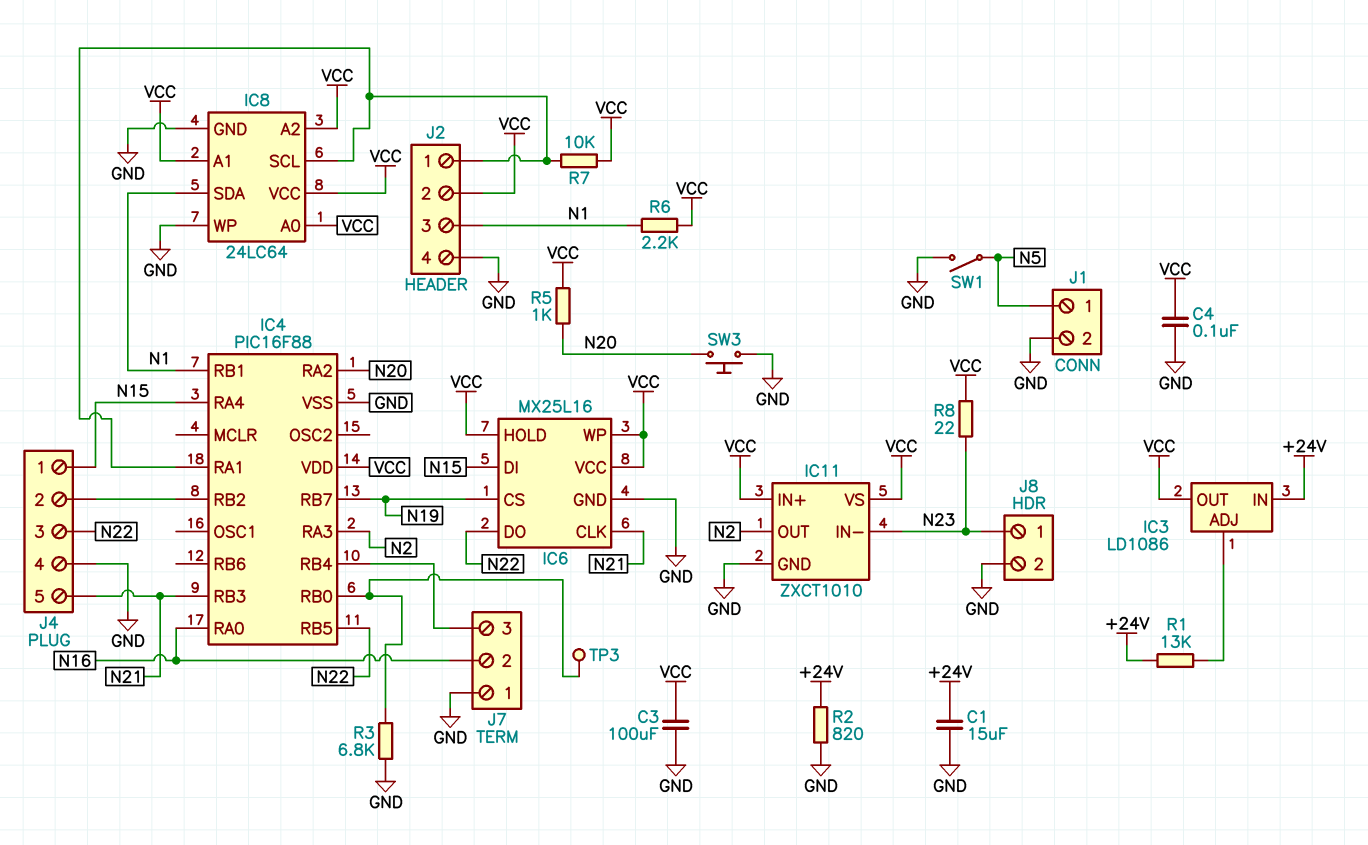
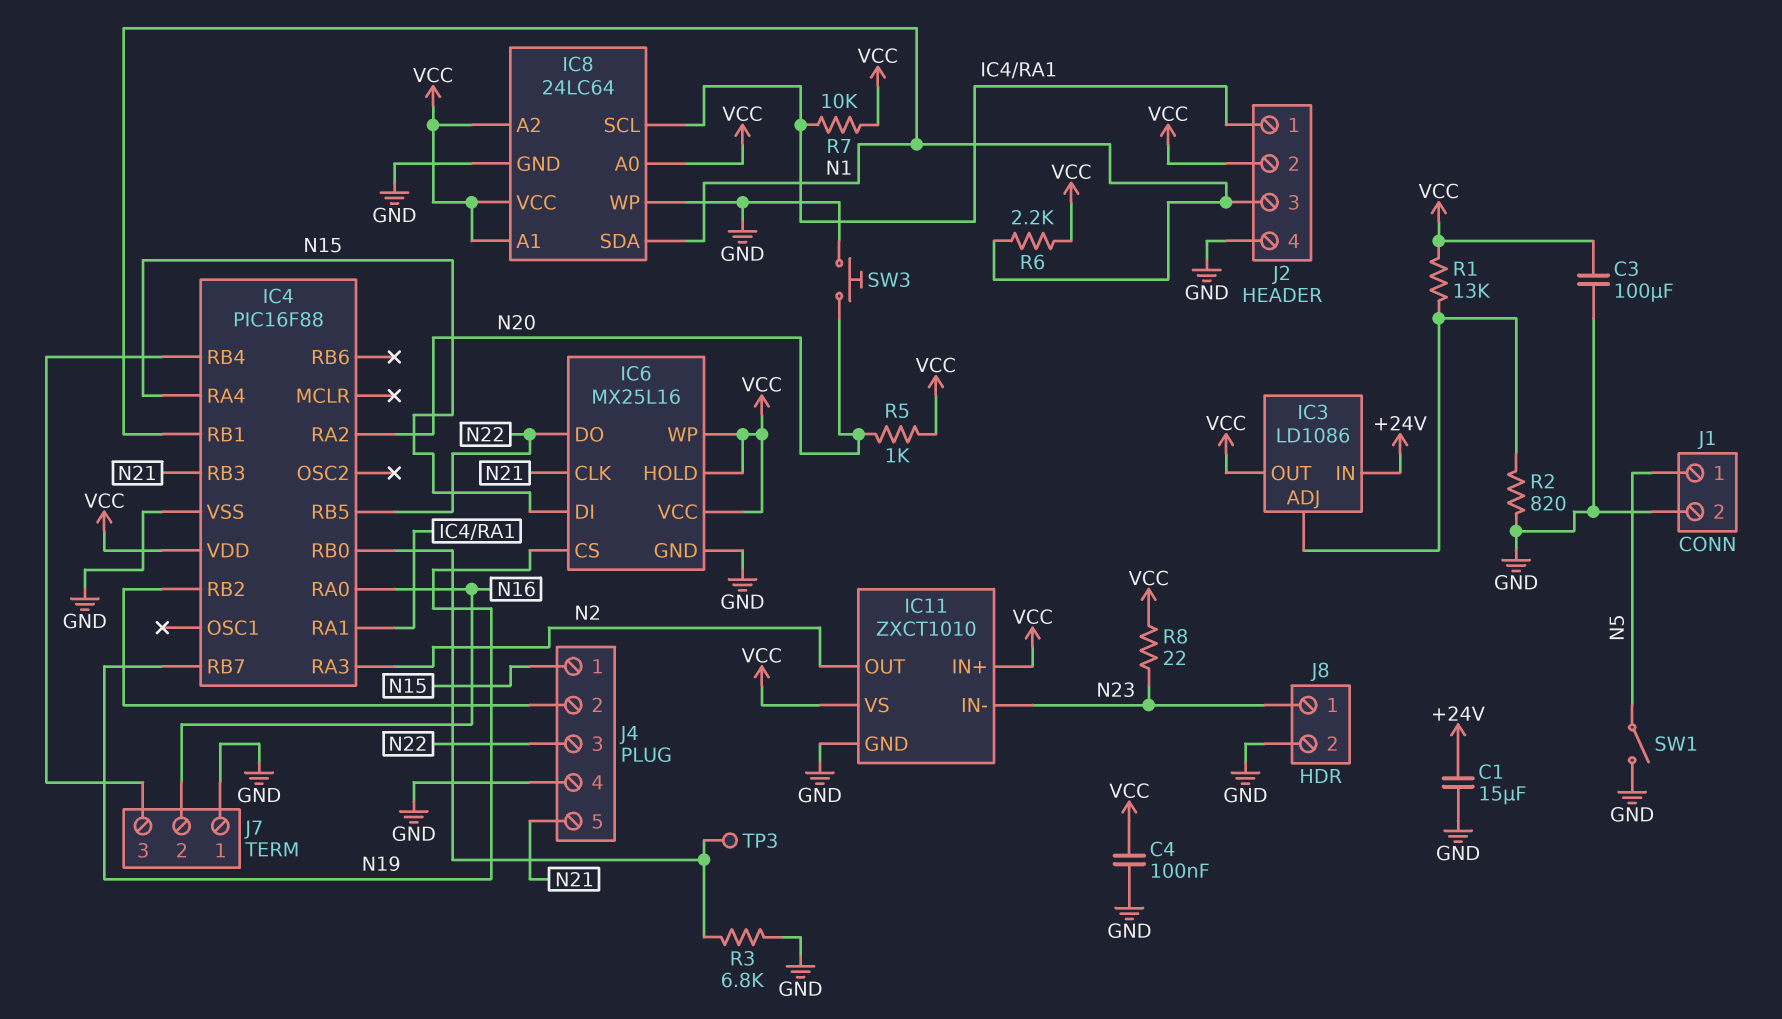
R1: 13k (+24V, IC3/ADJ) -> 13k (IC3/ADJ, VCC)
R2: 820 (+24V, GND) -> 820 (GND, IC3/ADJ)

